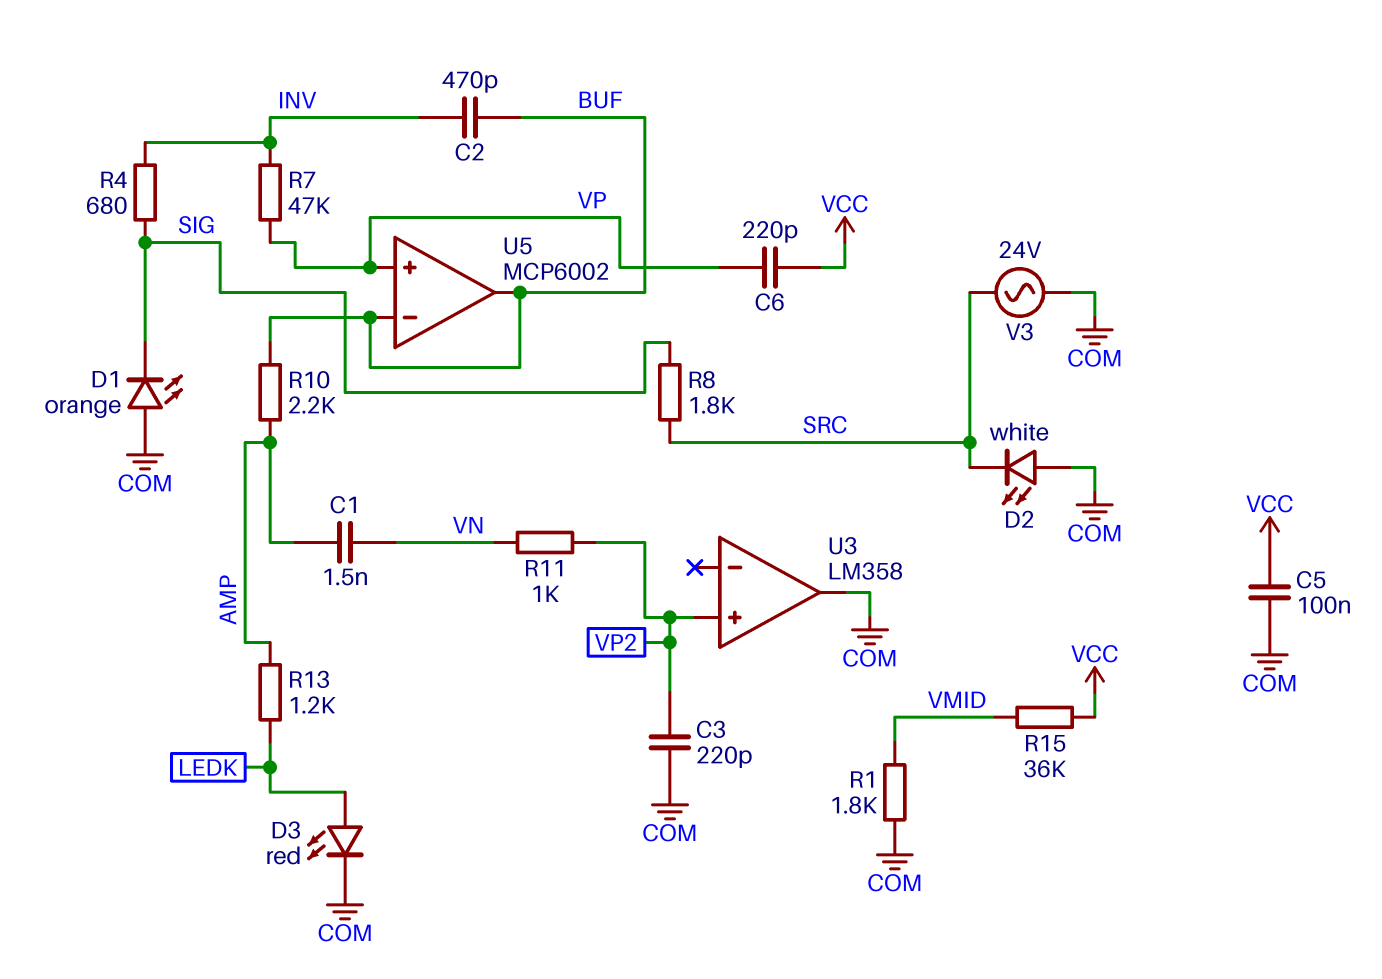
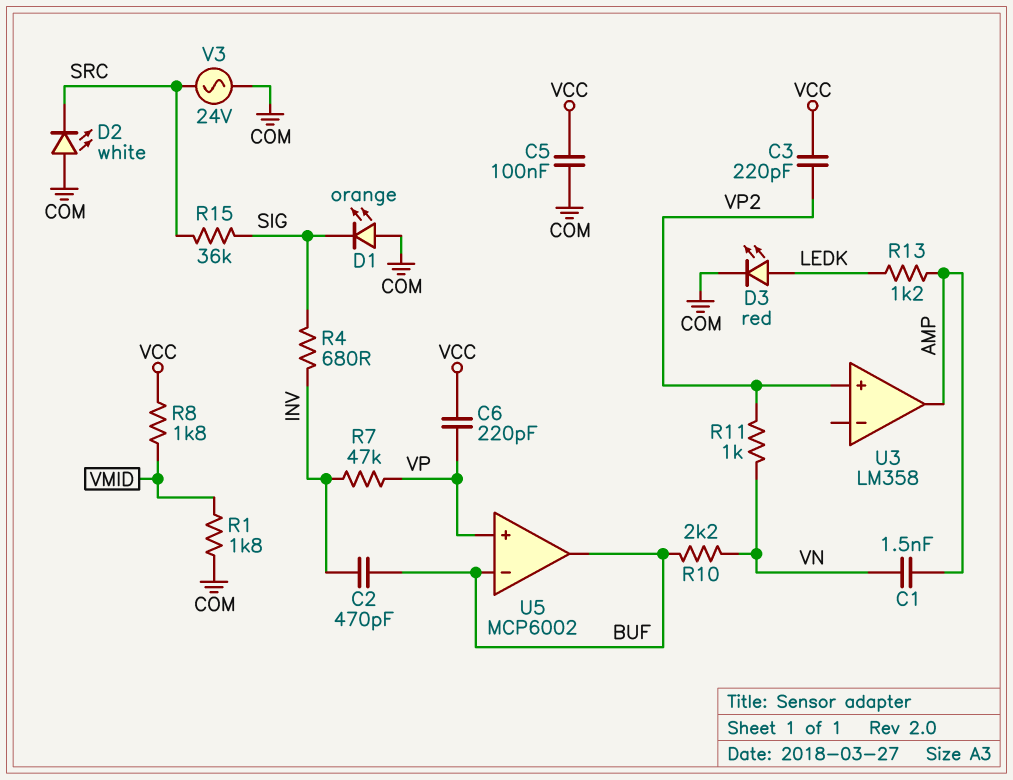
C3: 220pF (COM, VP2) -> 220pF (VCC, VP2)
R8: 1.8k (SIG, SRC) -> 1.8k (VCC, VMID)
R10: 2.2k (AMP, BUF) -> 2.2k (BUF, VN)
R15: 36k (VCC, VMID) -> 36k (SIG, SRC)
U3 pin out: COM -> AMP

